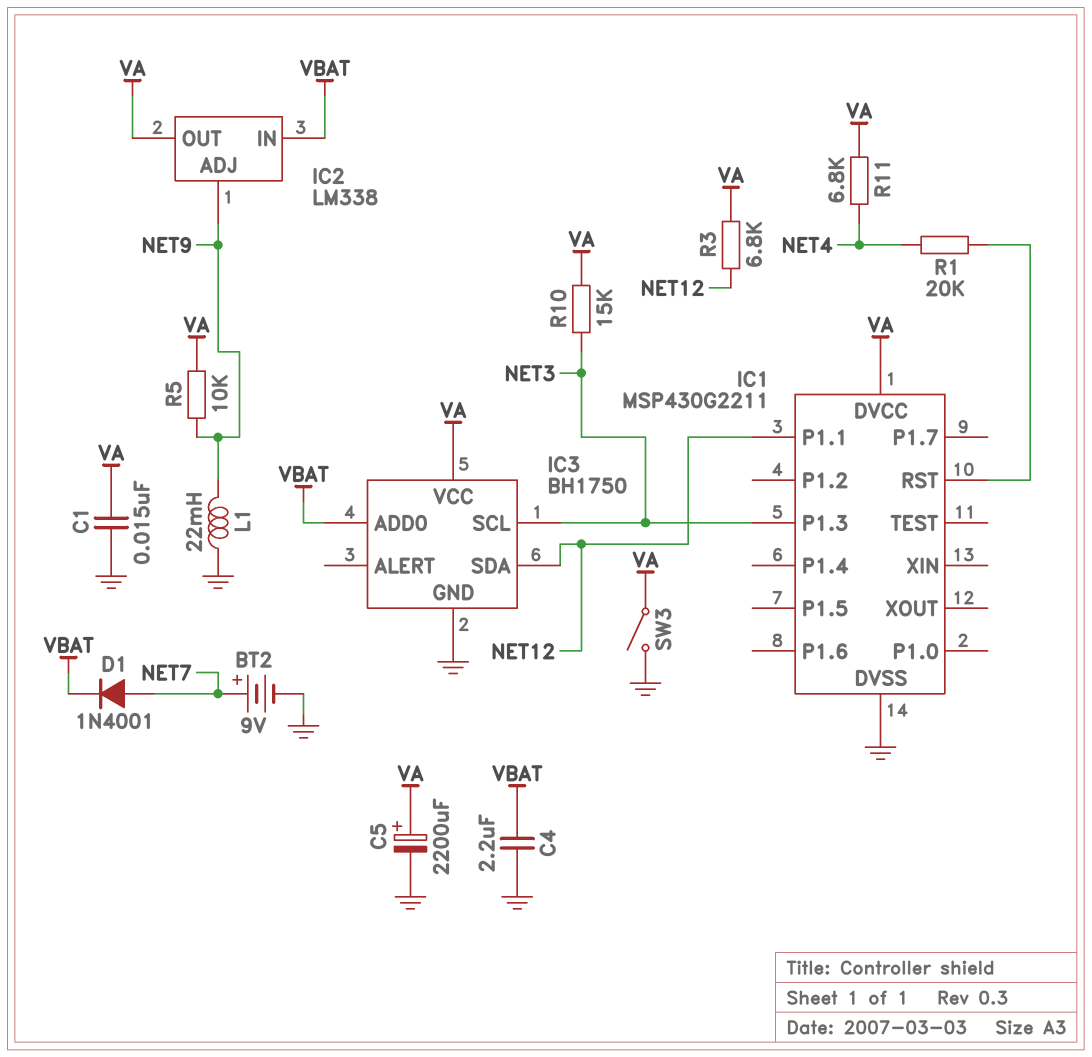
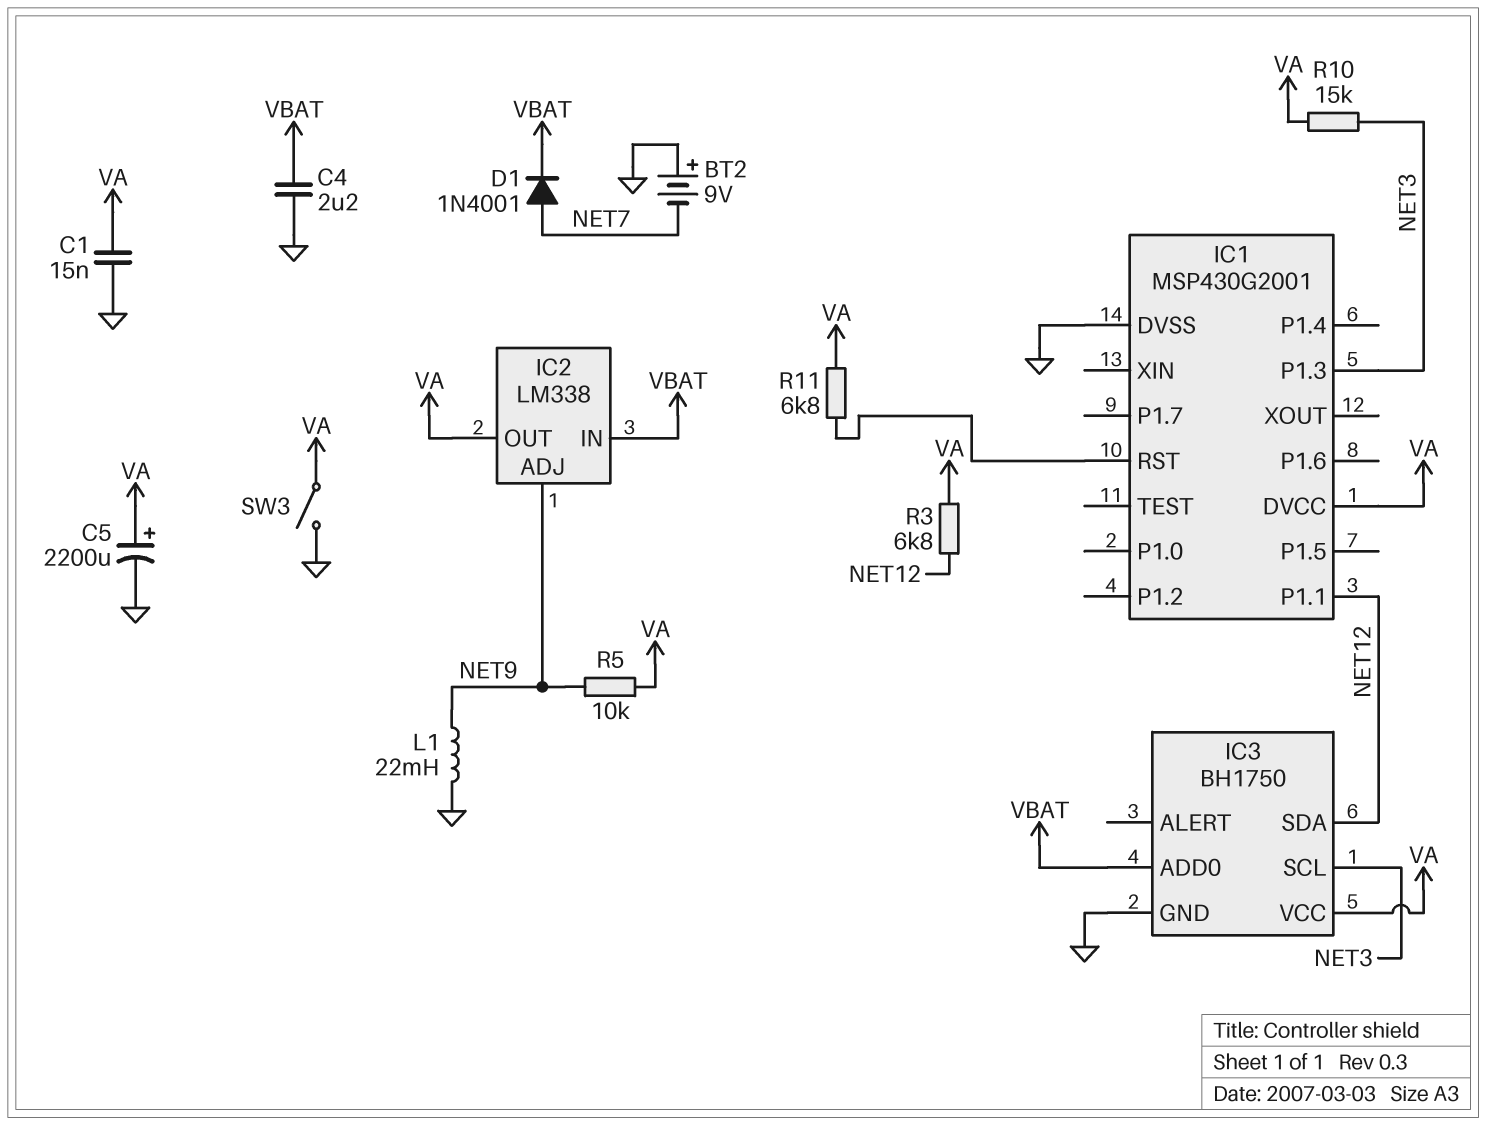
BT2: 9V (plus NET7, minus GND) -> 9V (plus GND, minus NET7)
IC1: MSP430G2211 -> MSP430G2001
R1: 20k (IC1/RST, NET4) -> none
R11: 6.8k (NET4, VA) -> 6.8k (IC1/RST, VA)

